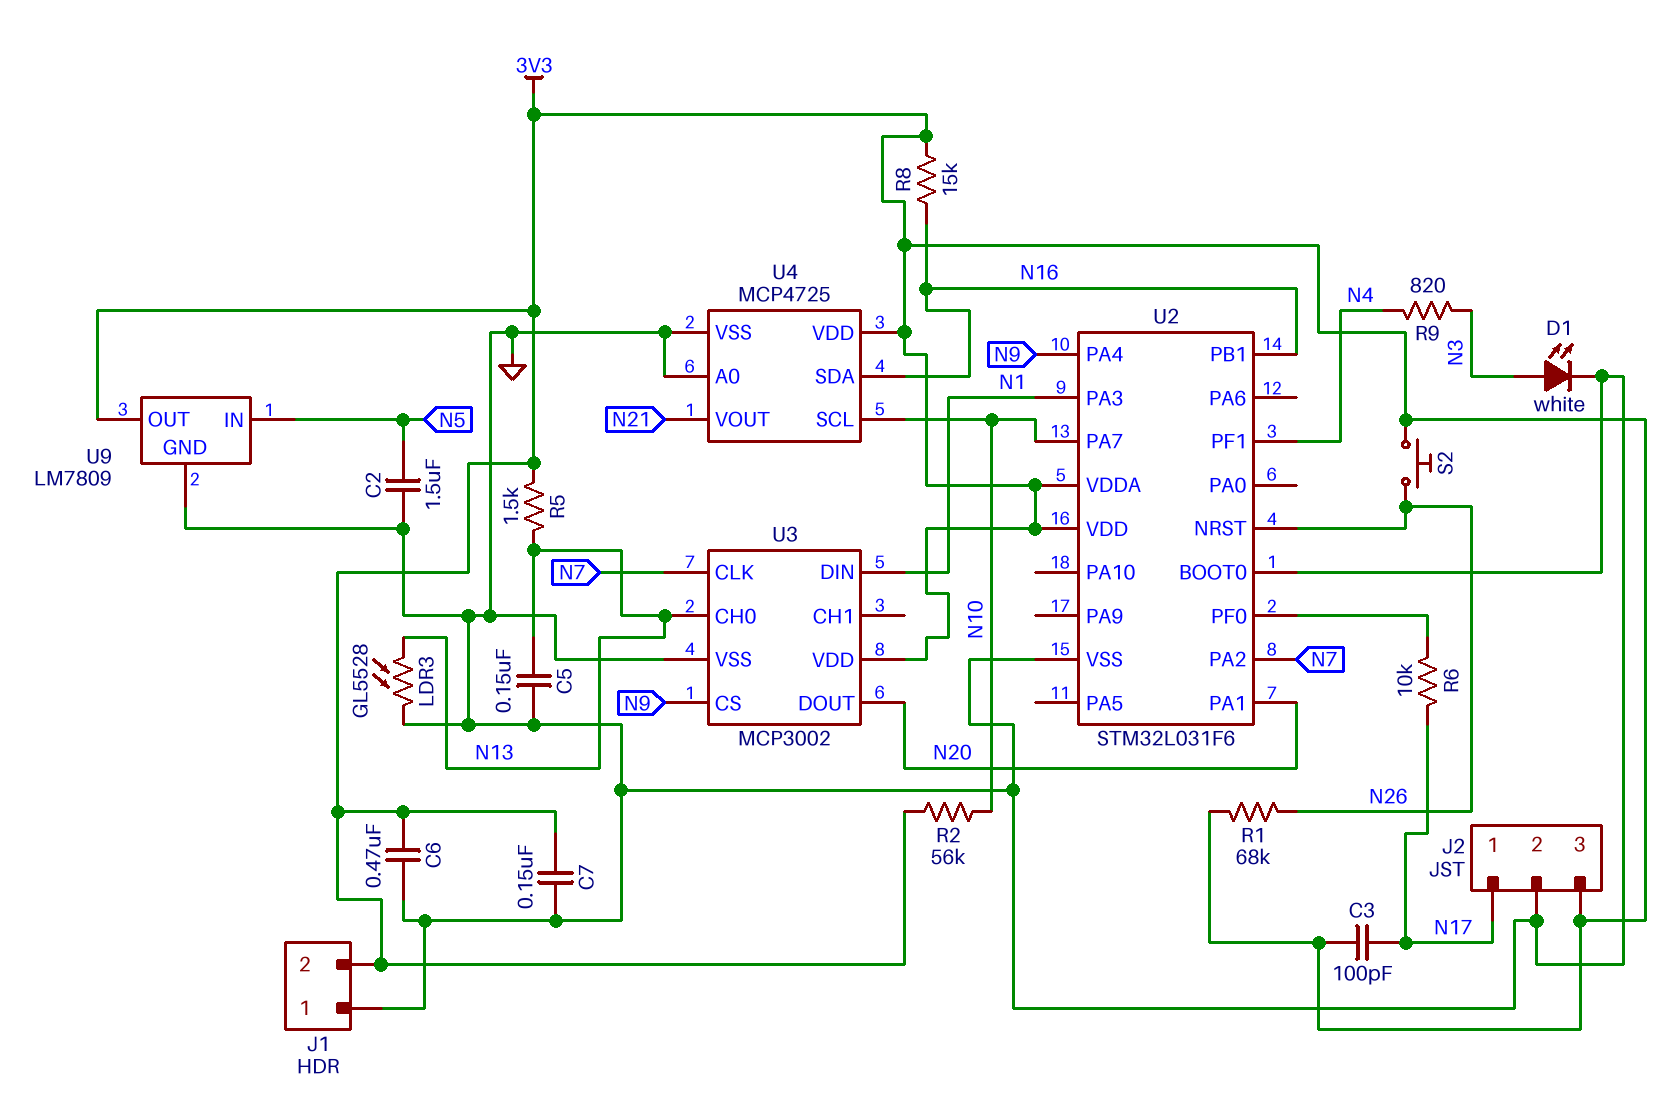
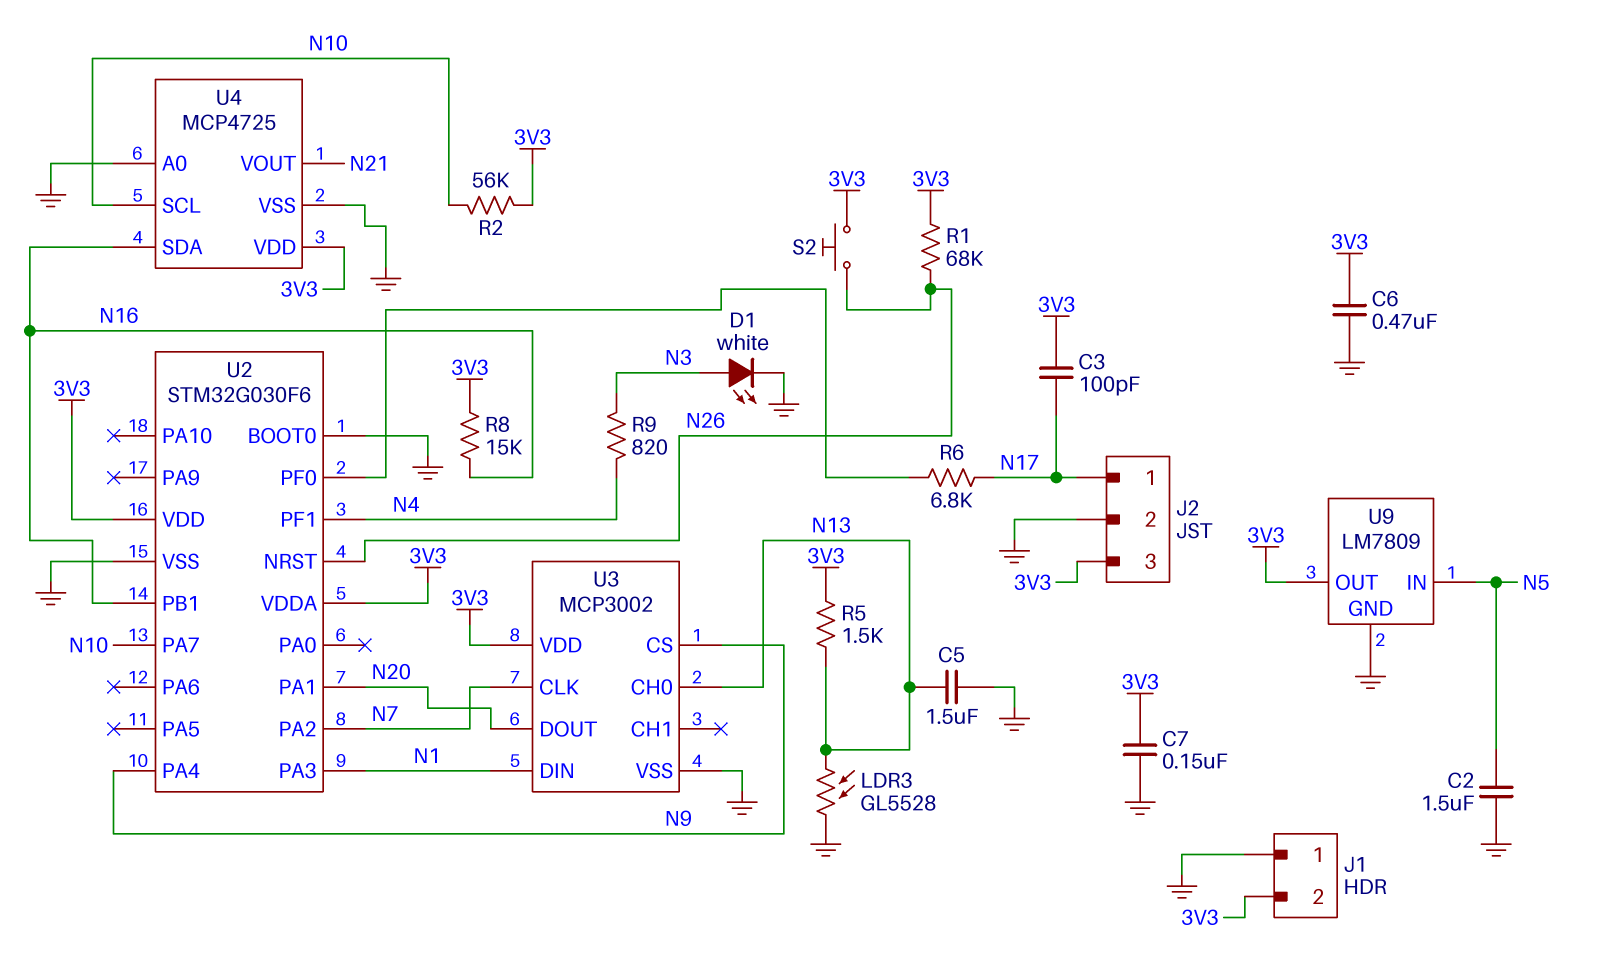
C5: 150nF (GND, N13) -> 1.5uF (GND, N13)
R6: 10k (N17, U2/PF0) -> 6.8k (N17, U2/PF0)
U2: STM32L031F6 -> STM32G030F6

